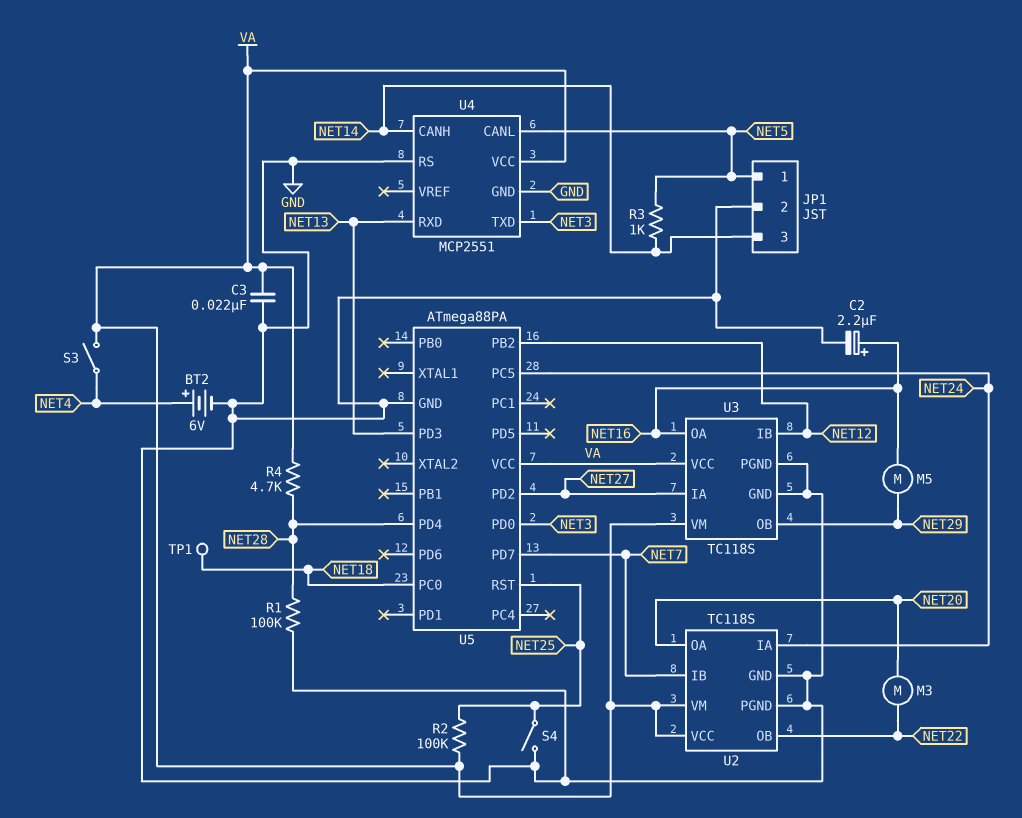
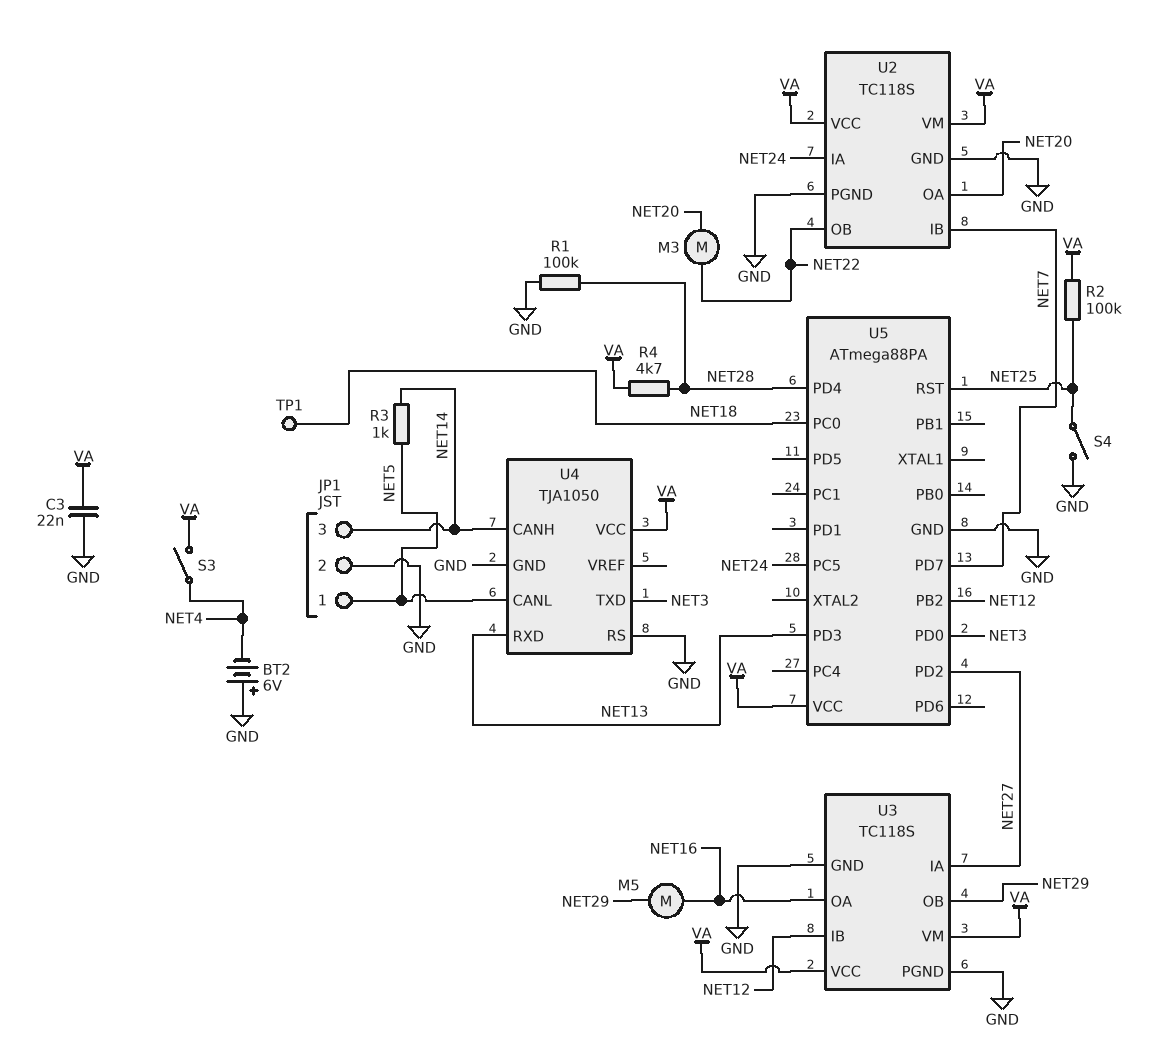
BT2: 6V (plus NET4, minus GND) -> 6V (plus GND, minus NET4)
C2: 2.2uF (plus NET16, minus GND) -> none
U4: MCP2551 -> TJA1050

